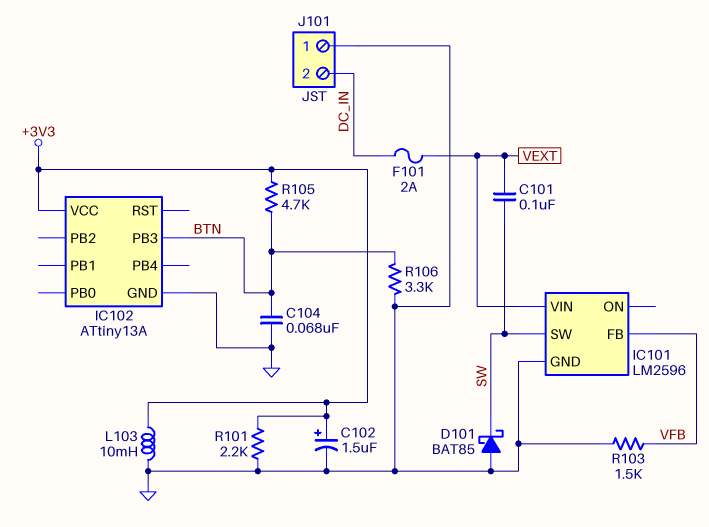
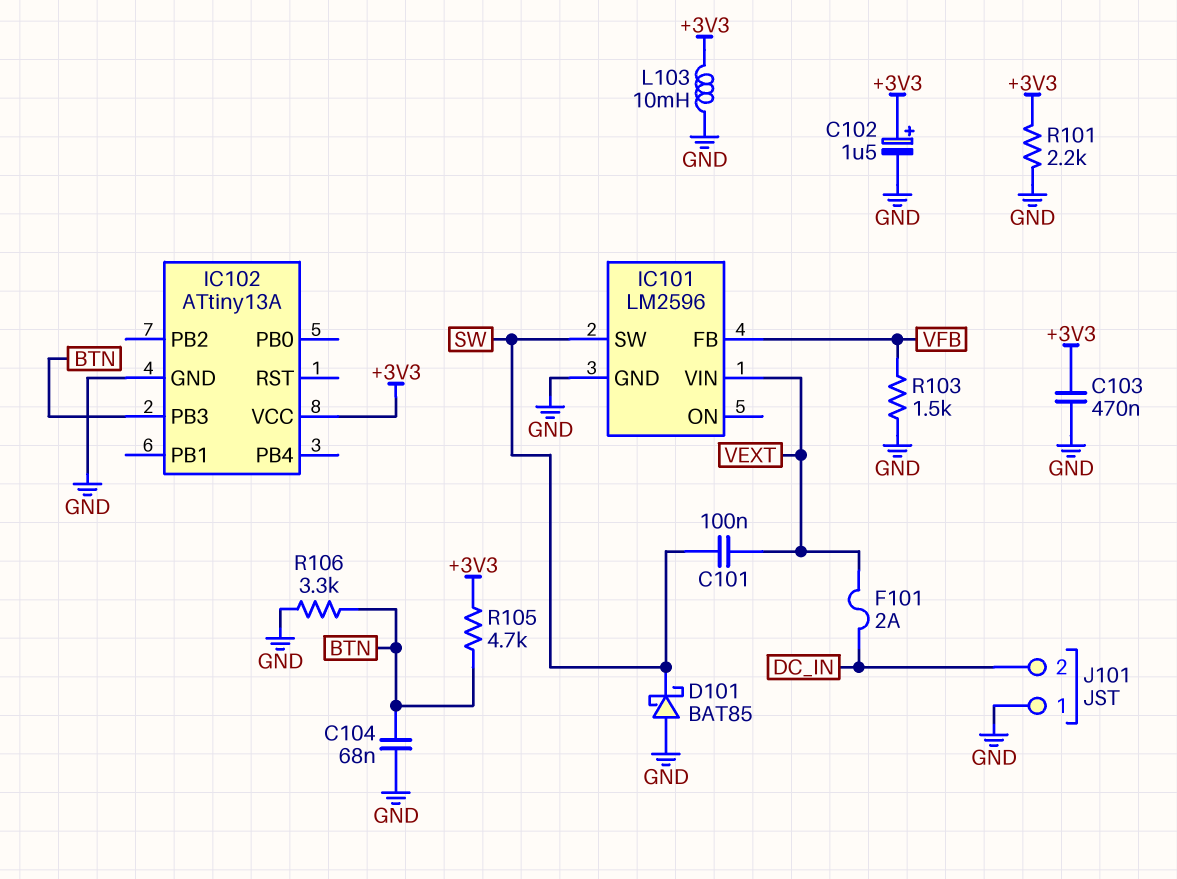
C103: none -> 470nF (+3V3, GND)

